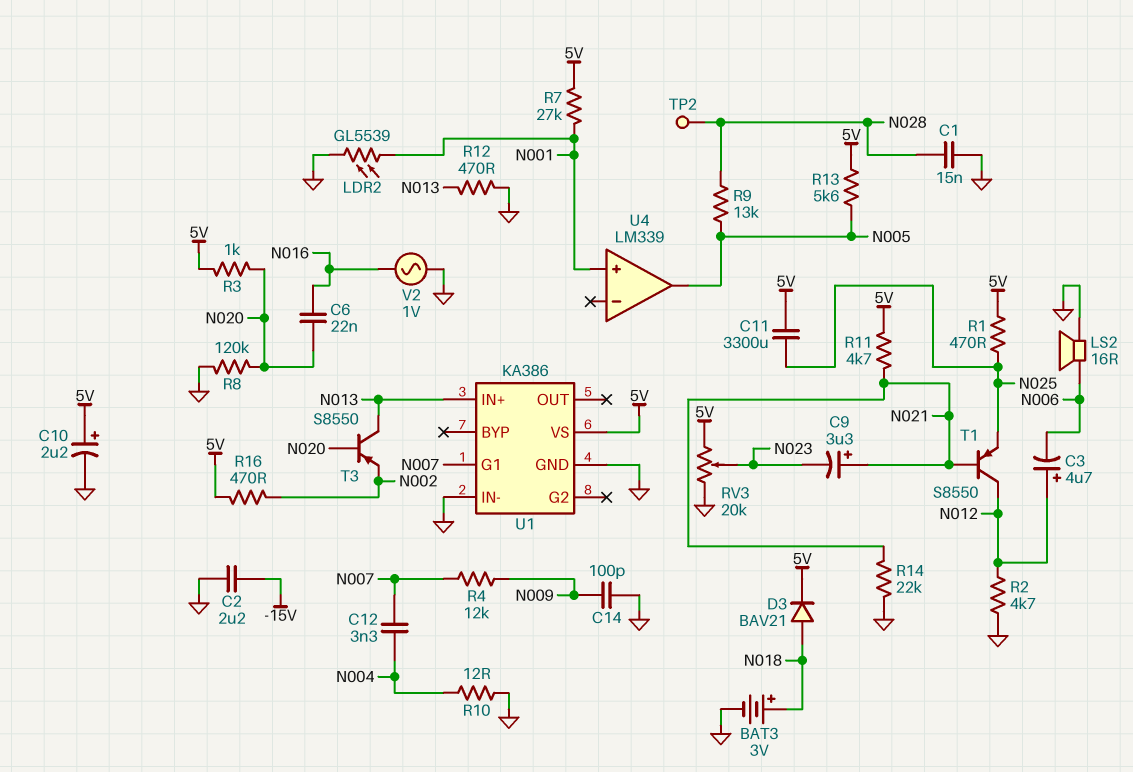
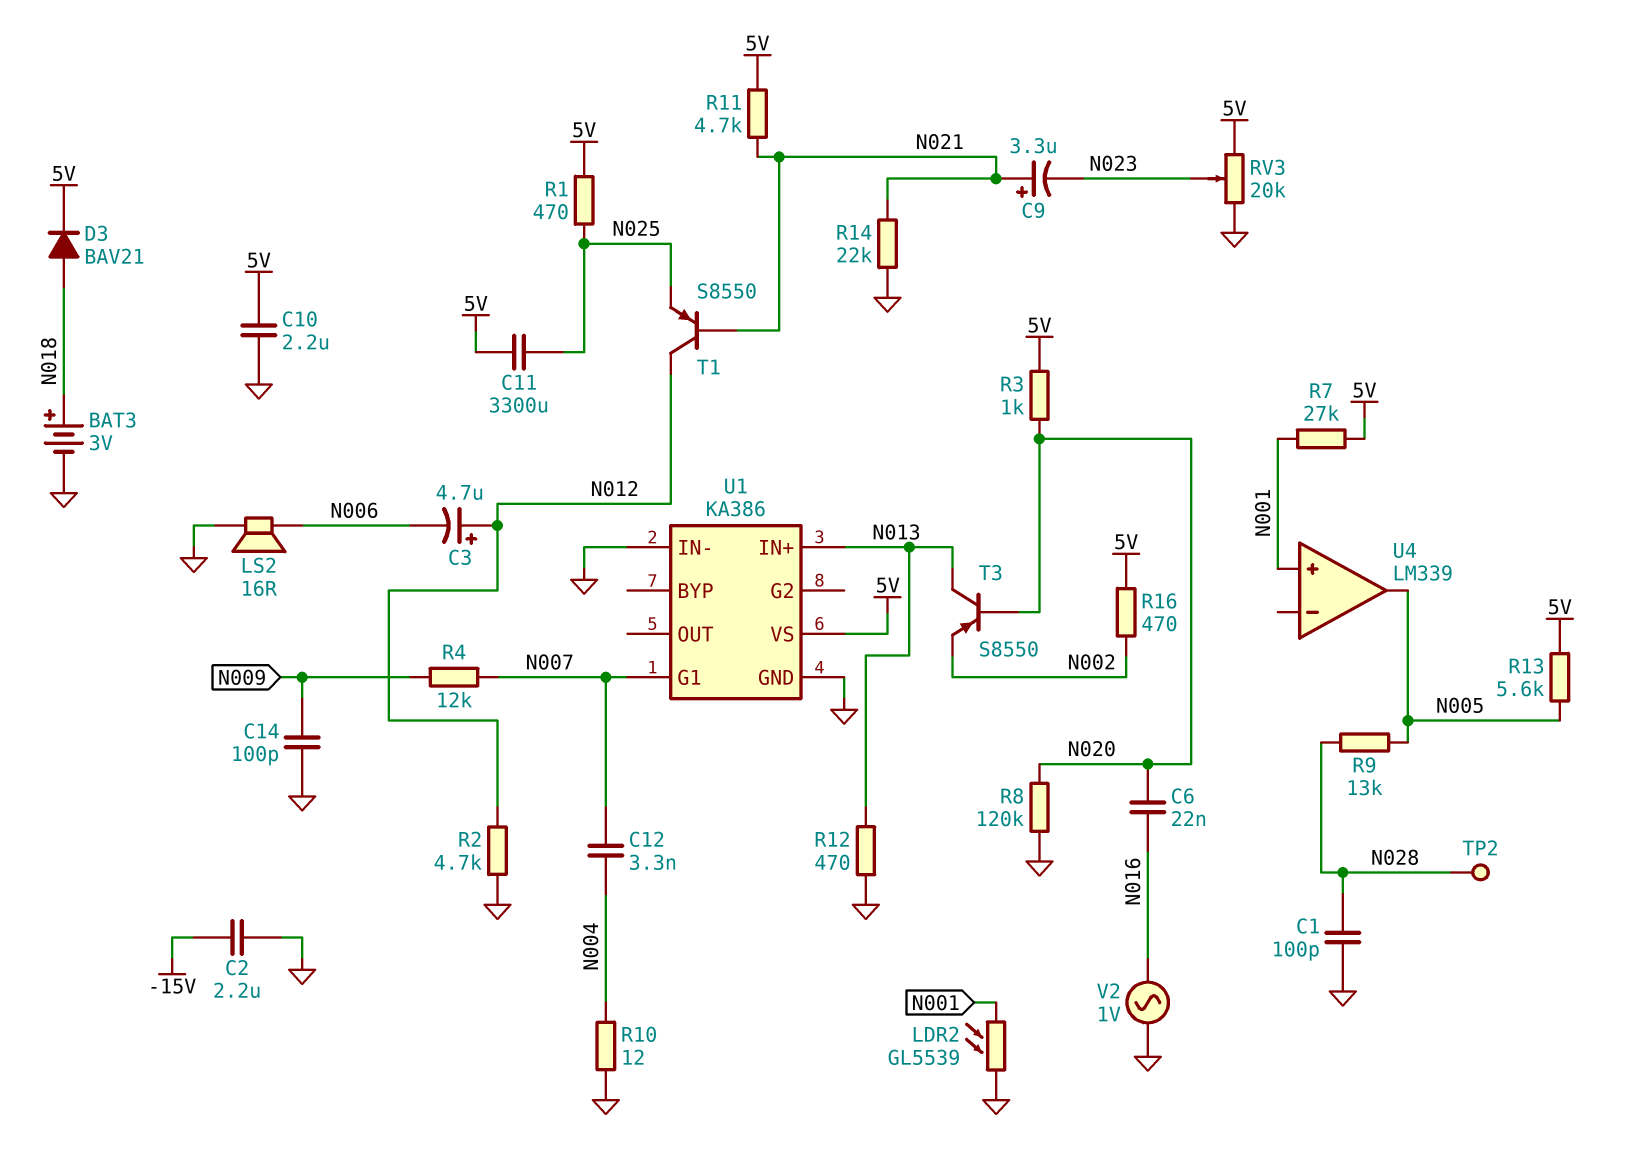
C1: 15nF (GND, N028) -> 100pF (GND, N028)
C10: 2.2uF (plus 5V, minus GND) -> 2.2uF (5V, GND)

